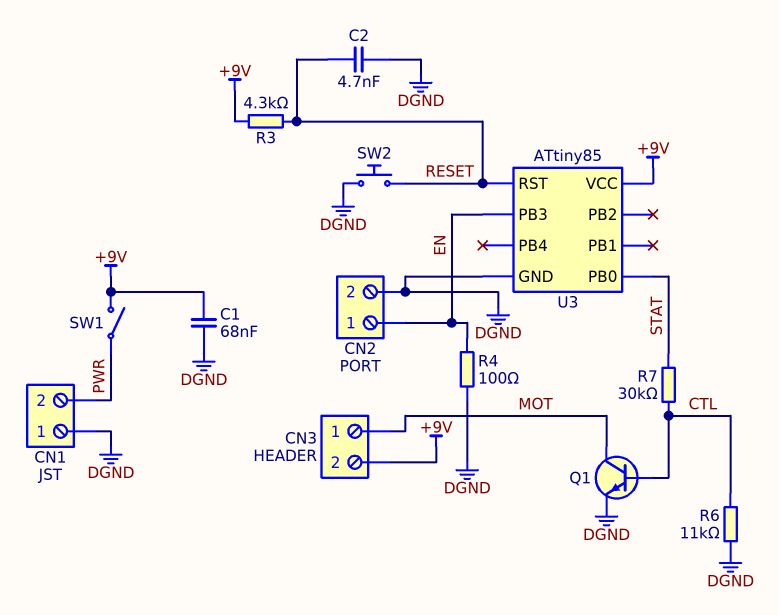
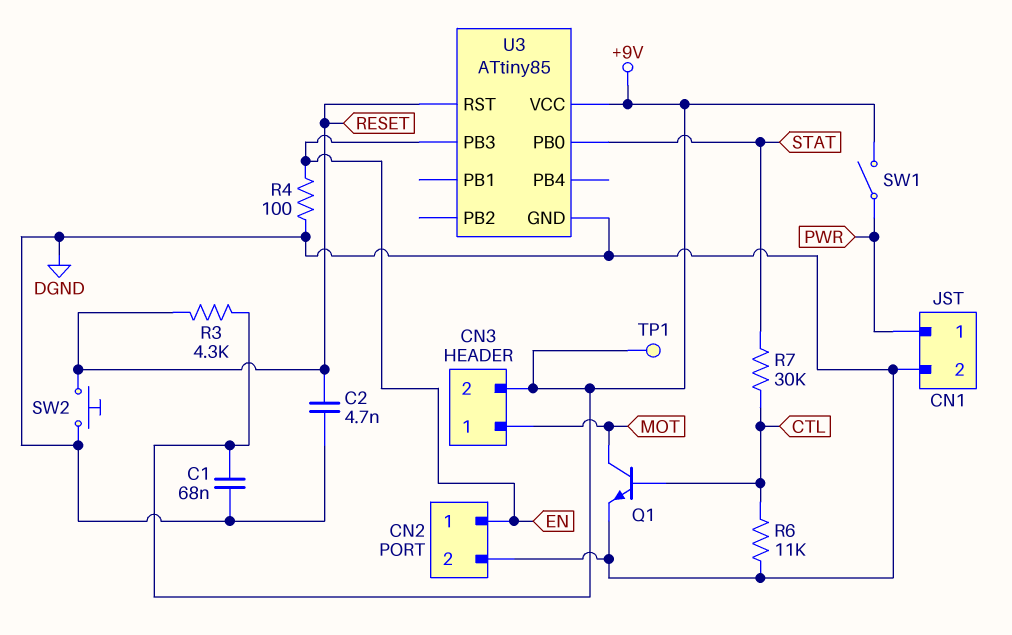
CN1 pin 1: DGND -> PWR
CN1 pin 2: PWR -> DGND
TP1: none -> test point (+9V)

